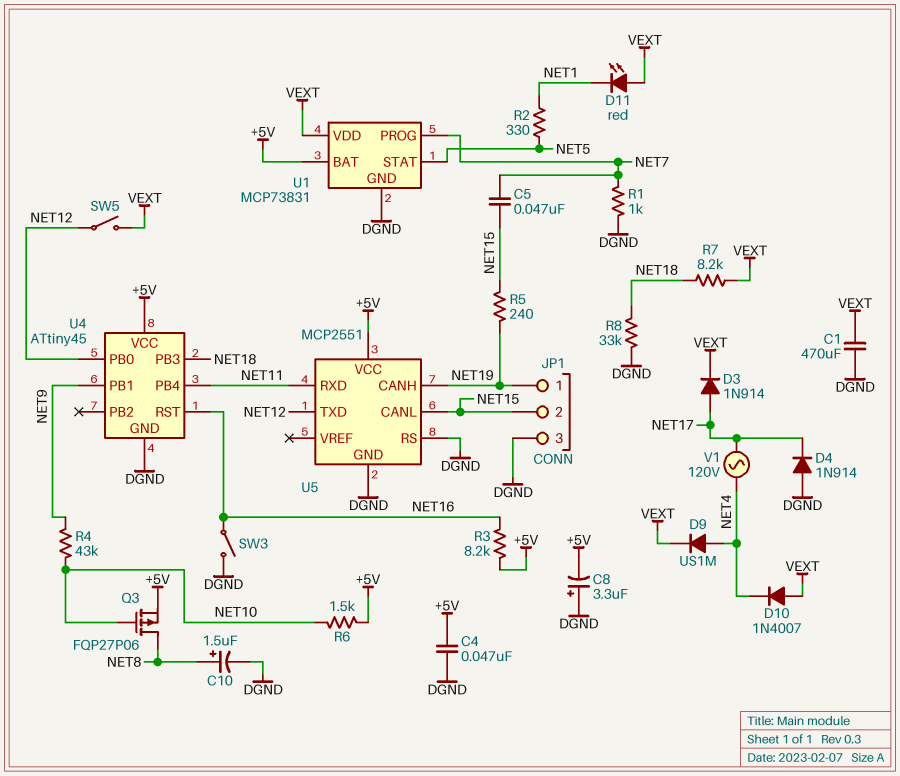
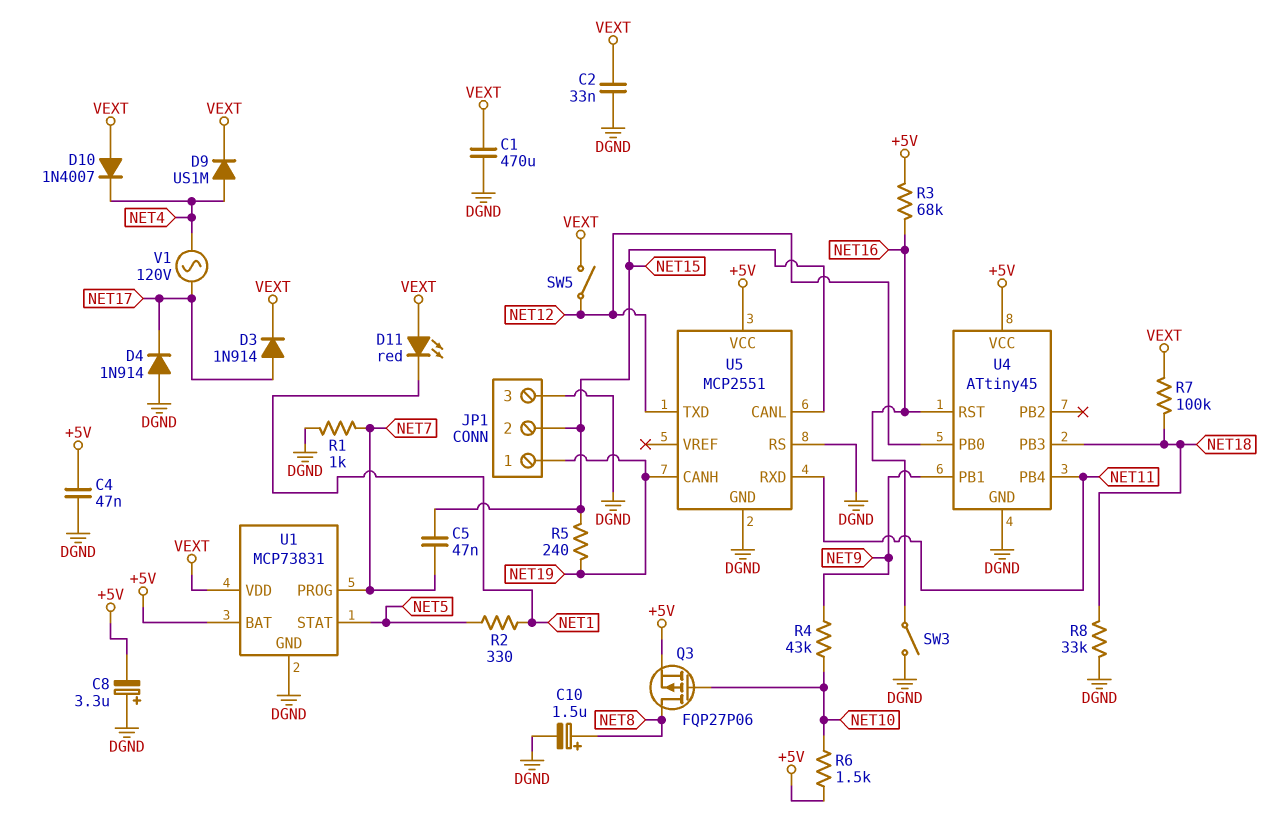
C2: none -> 33nF (DGND, VEXT)
R3: 8.2k (+5V, NET16) -> 68k (+5V, NET16)
R7: 8.2k (NET18, VEXT) -> 100k (NET18, VEXT)

